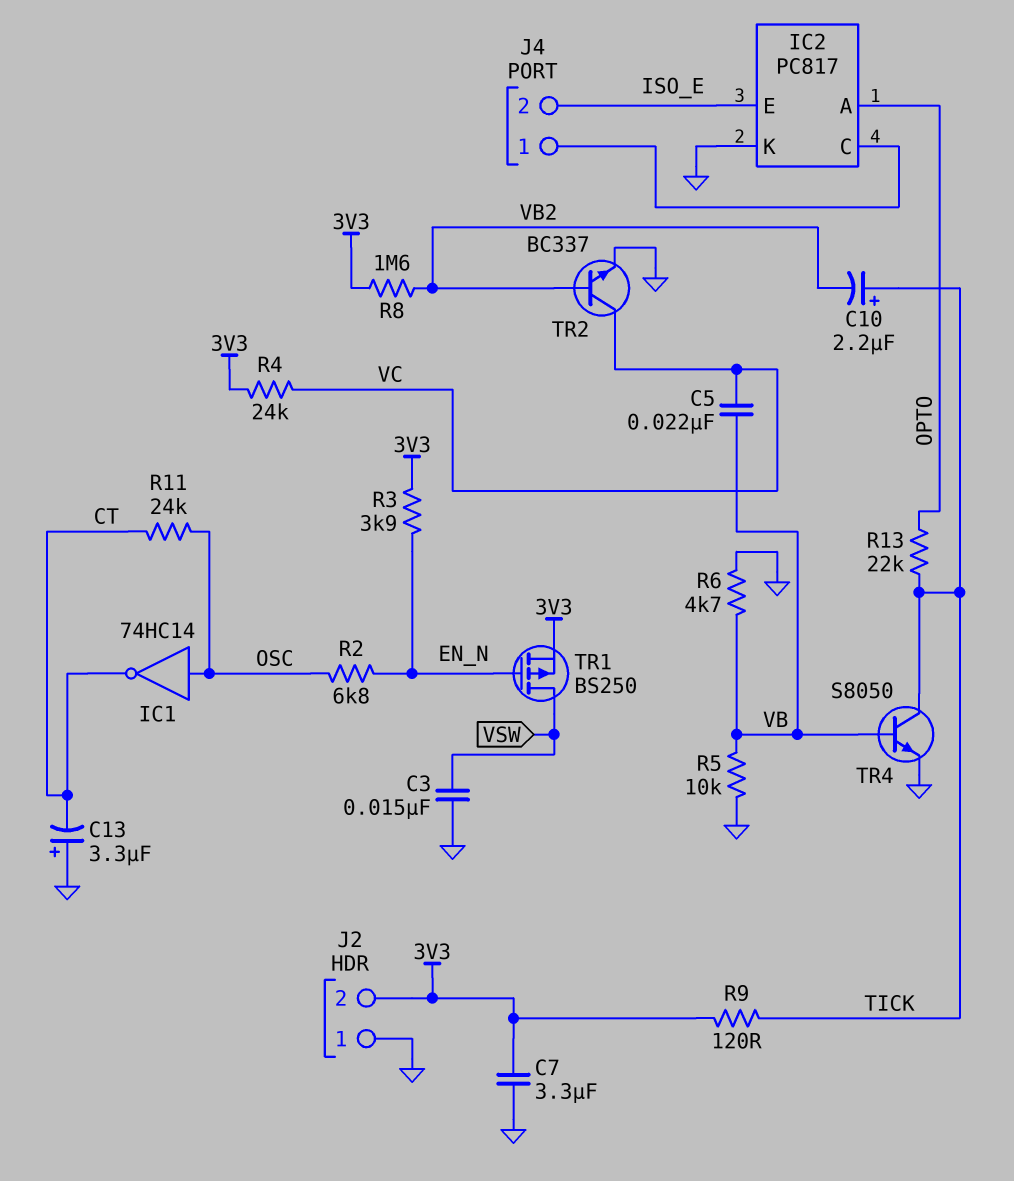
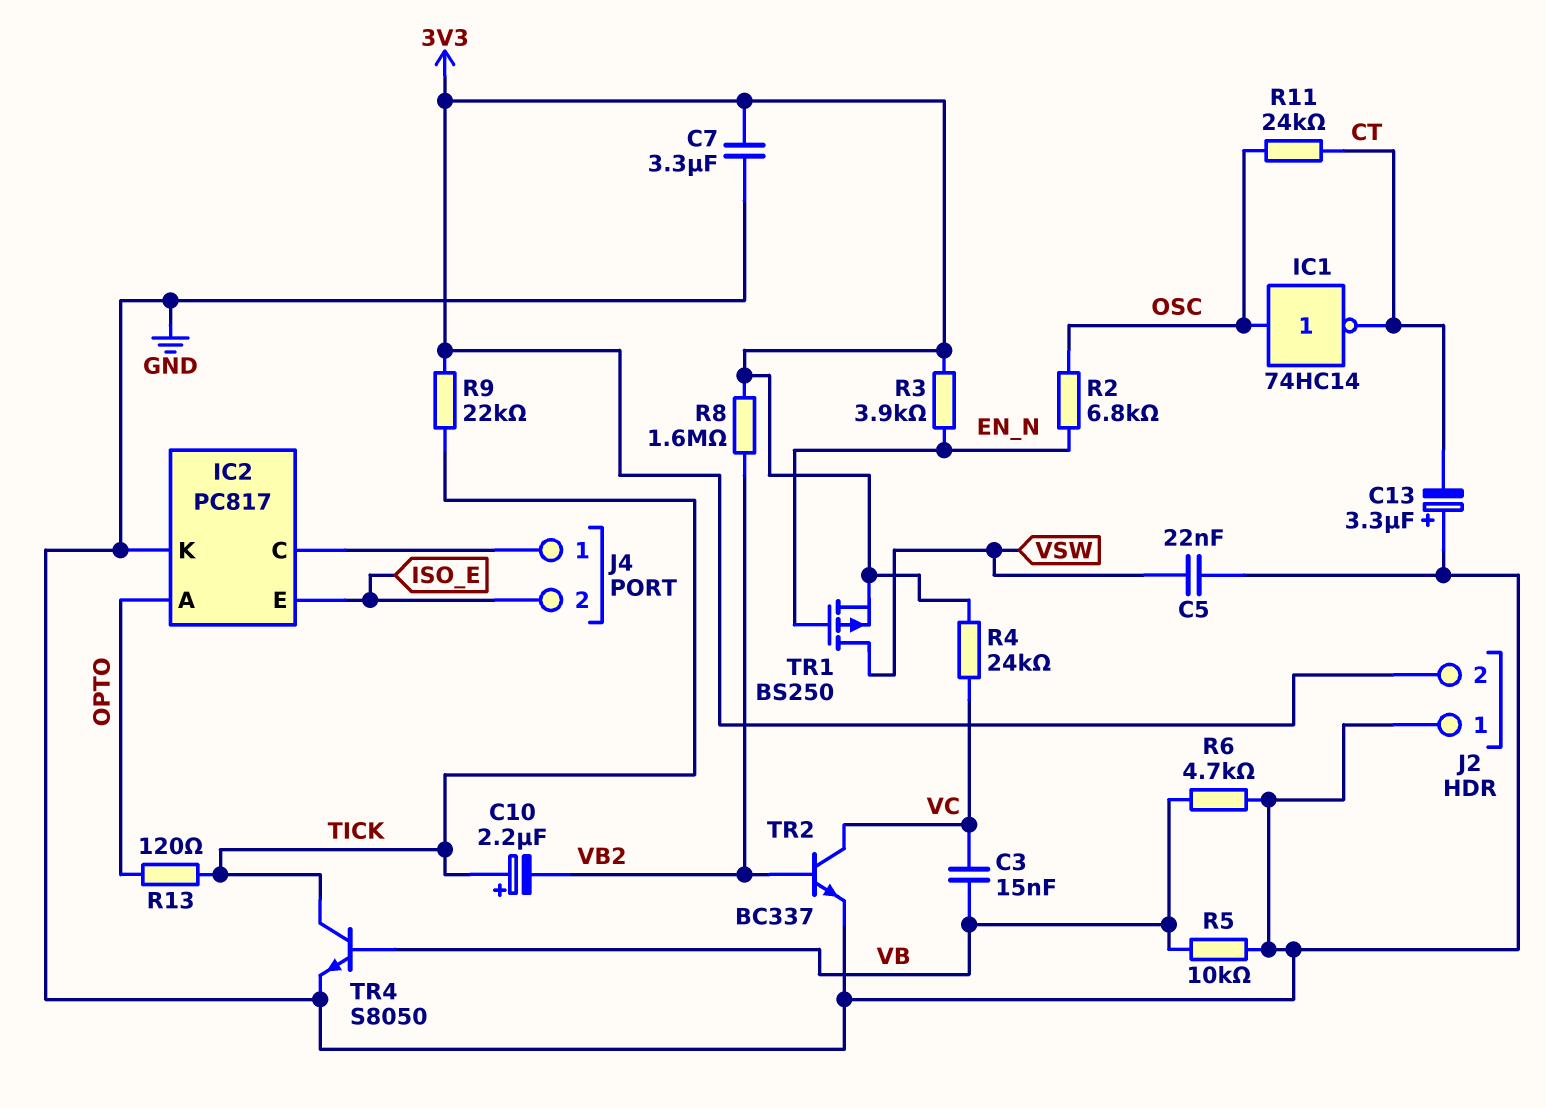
C3: 15nF (GND, VSW) -> 15nF (VB, VC)
C5: 22nF (VB, VC) -> 22nF (GND, VSW)
R9: 120 (3V3, TICK) -> 22k (3V3, TICK)
R13: 22k (OPTO, TICK) -> 120 (OPTO, TICK)

